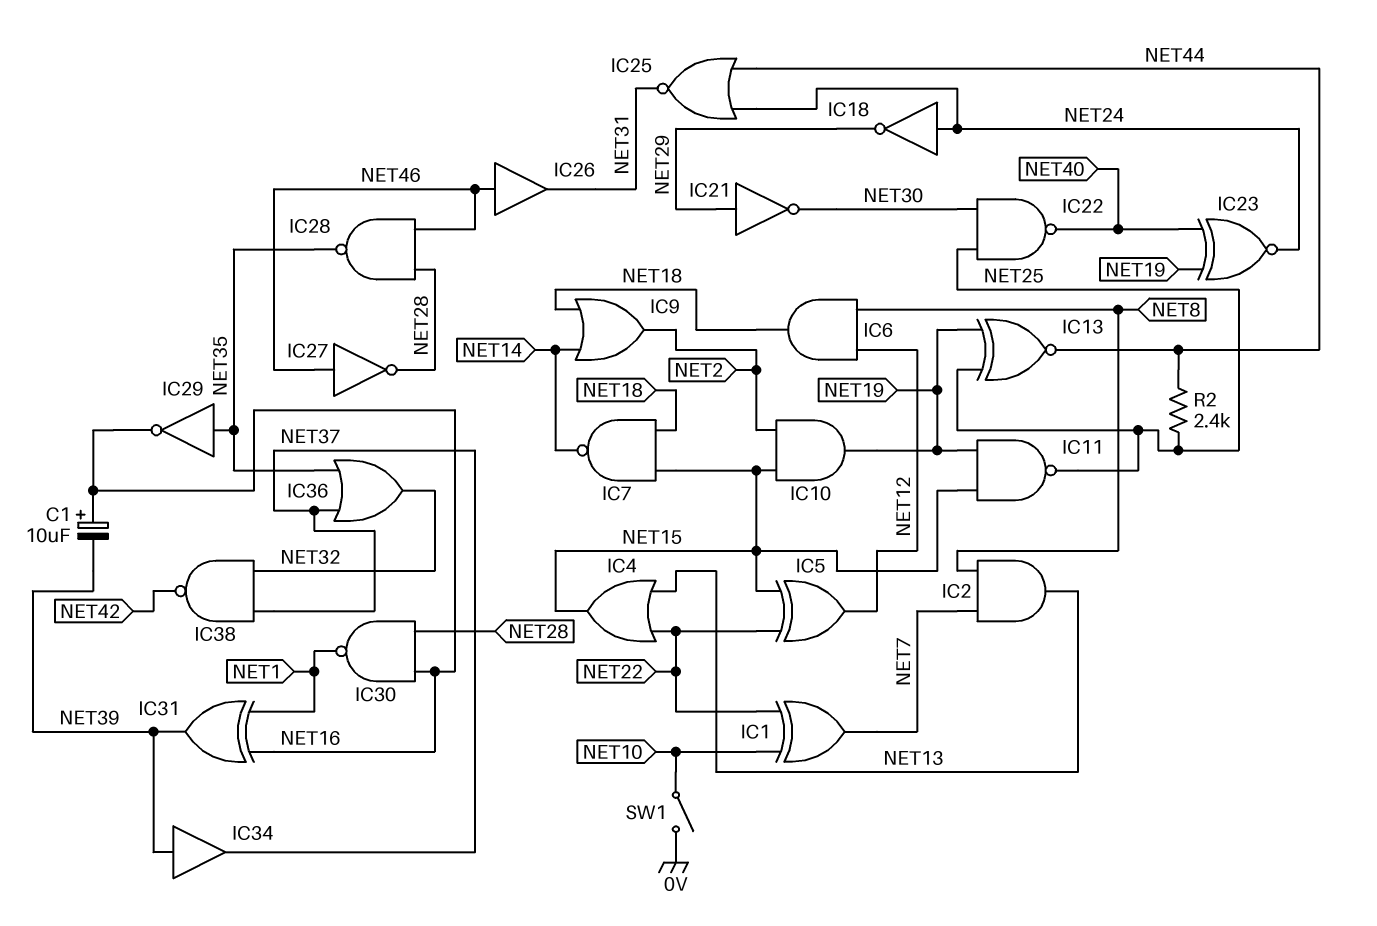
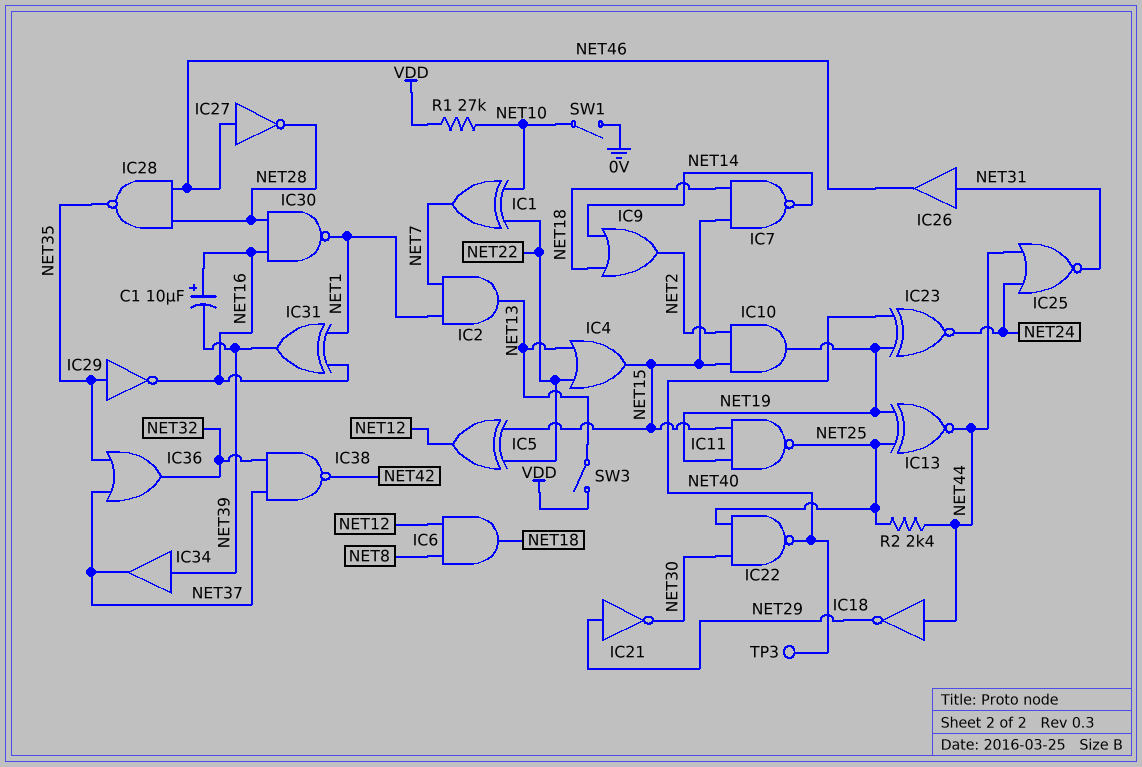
IC2: AND (in NET7, in NET8, out NET13) -> AND (in NET1, in NET7, out NET13)
IC18: NOT (in NET24, out NET29) -> NOT (in NET44, out NET29)
IC26: buffer (in NET46, out NET31) -> buffer (in NET31, out NET46)
R1: none -> 27k (NET10, VDD)
SW3: none -> switch (NET13, VDD)
TP3: none -> test point (NET40)

